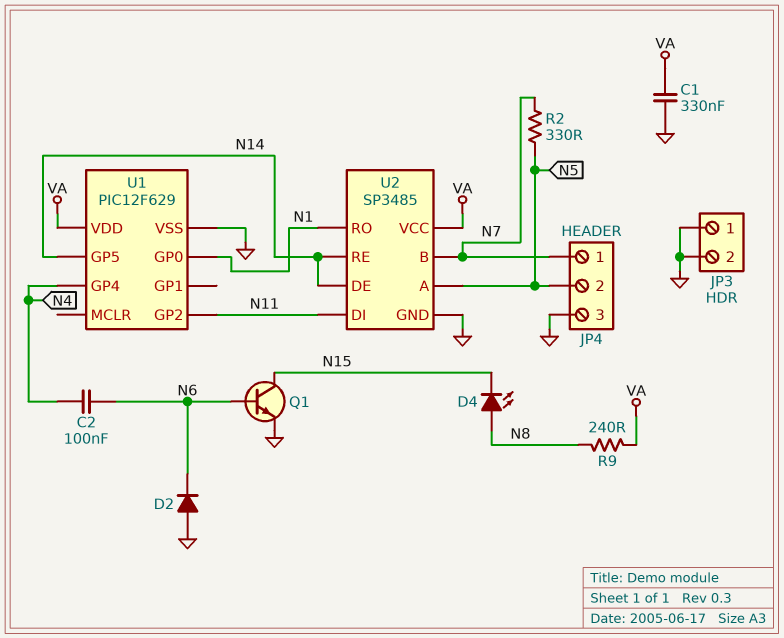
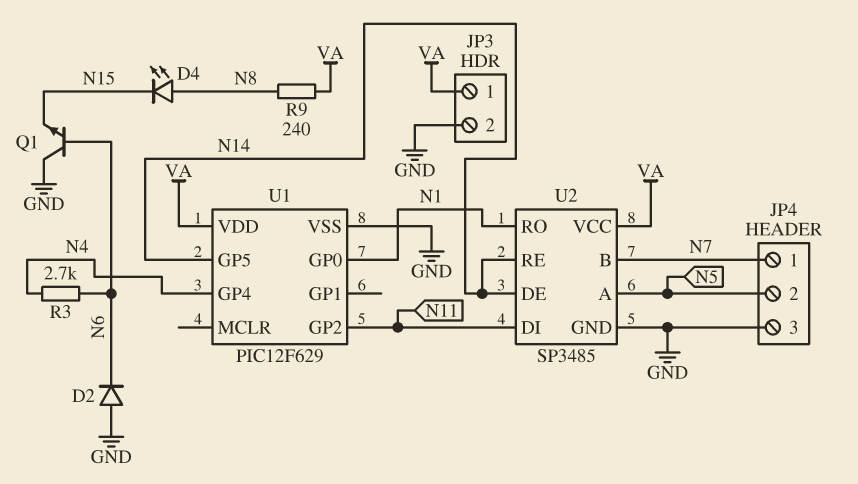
C1: 330nF (GND, VA) -> none
C2: 100nF (N4, N6) -> none
JP3 pin 1: GND -> VA
Q1: NPN (B N6, C N15, E GND) -> NPN (B N6, C GND, E N15)
R2: 330 (N5, N7) -> none
R3: none -> 2.7k (N4, N6)

